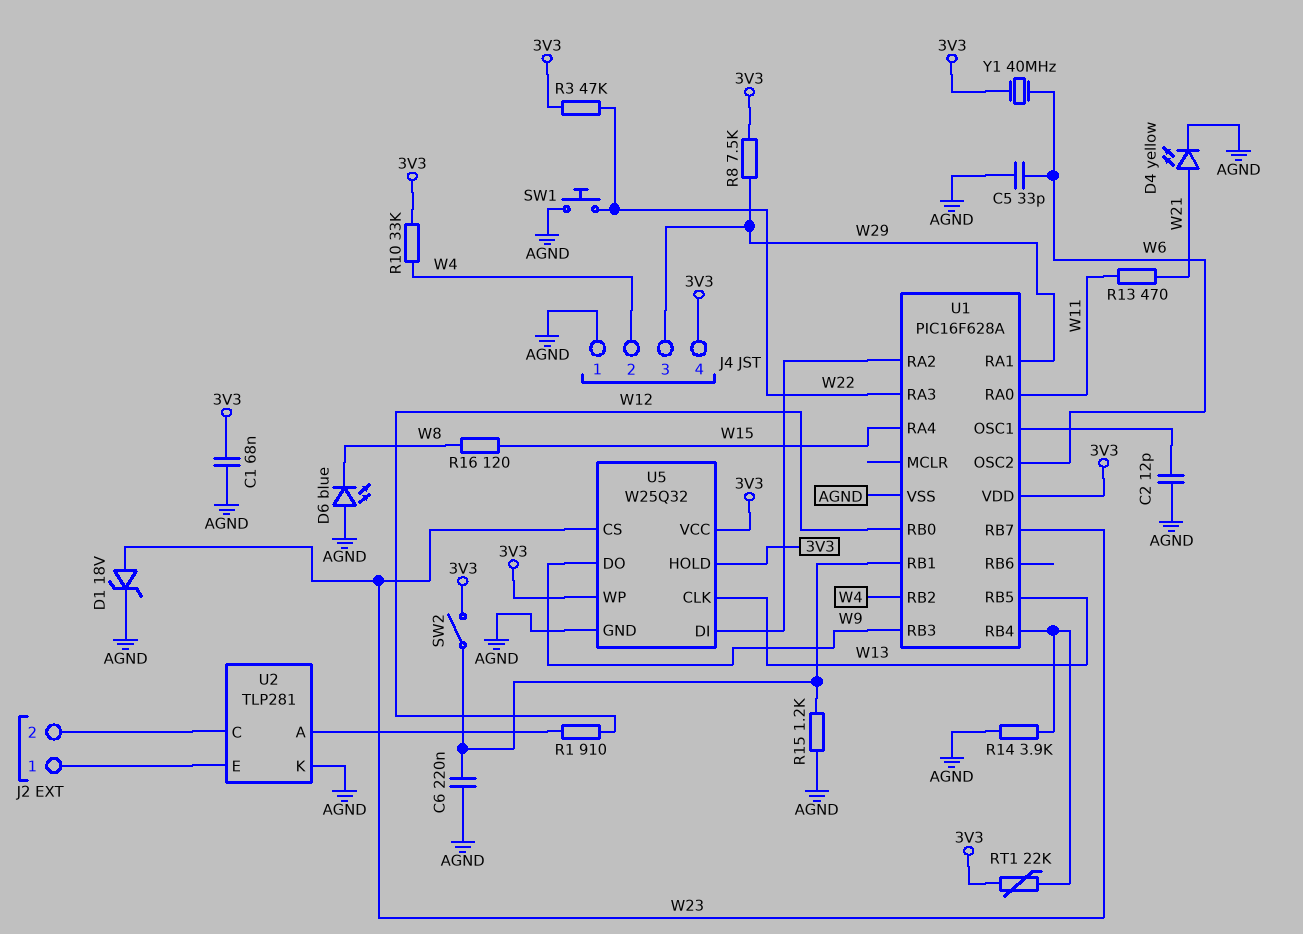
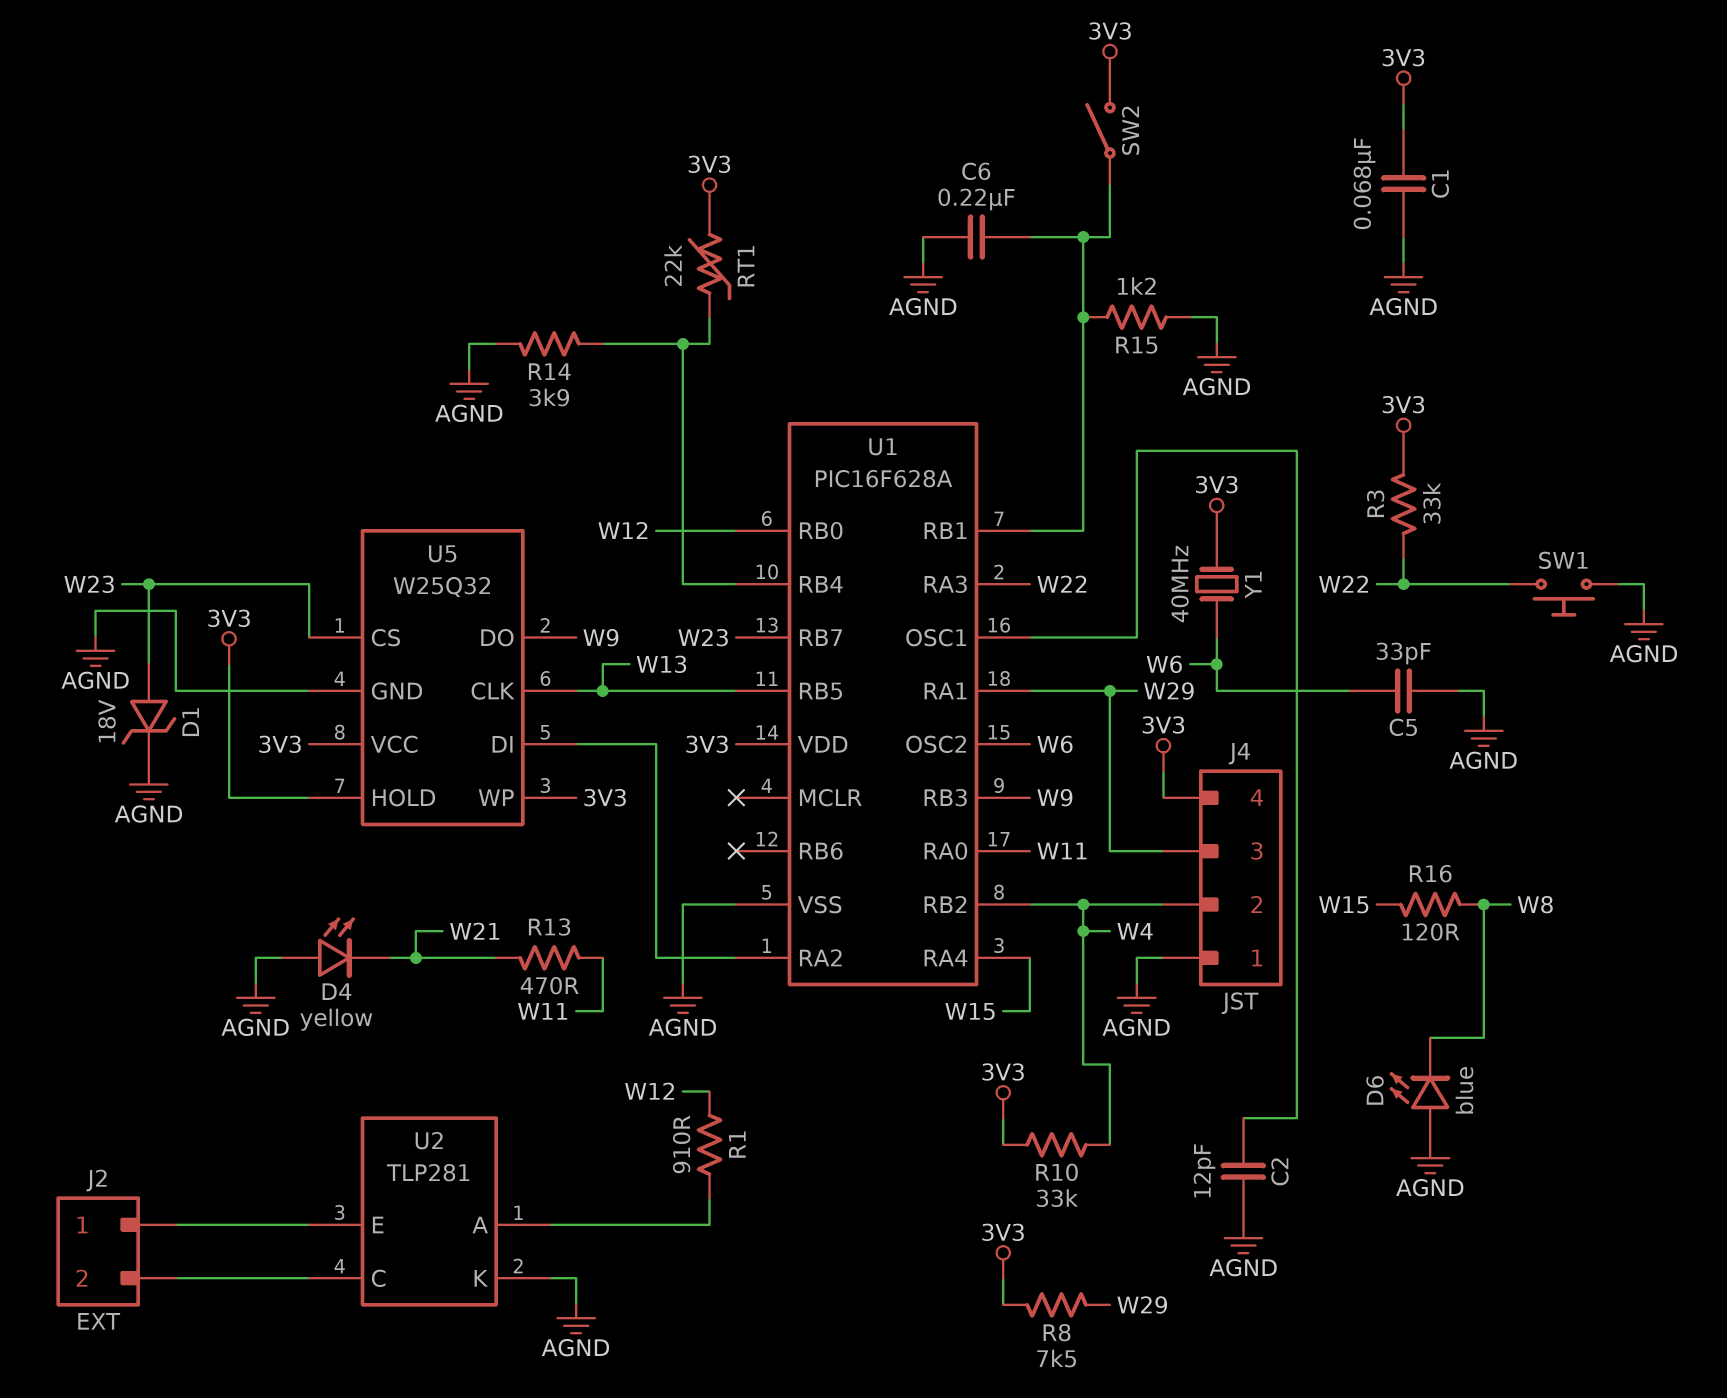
D4: LED yellow (A W21, K AGND) -> LED yellow (A AGND, K W21)
R3: 47k (3V3, W22) -> 33k (3V3, W22)

